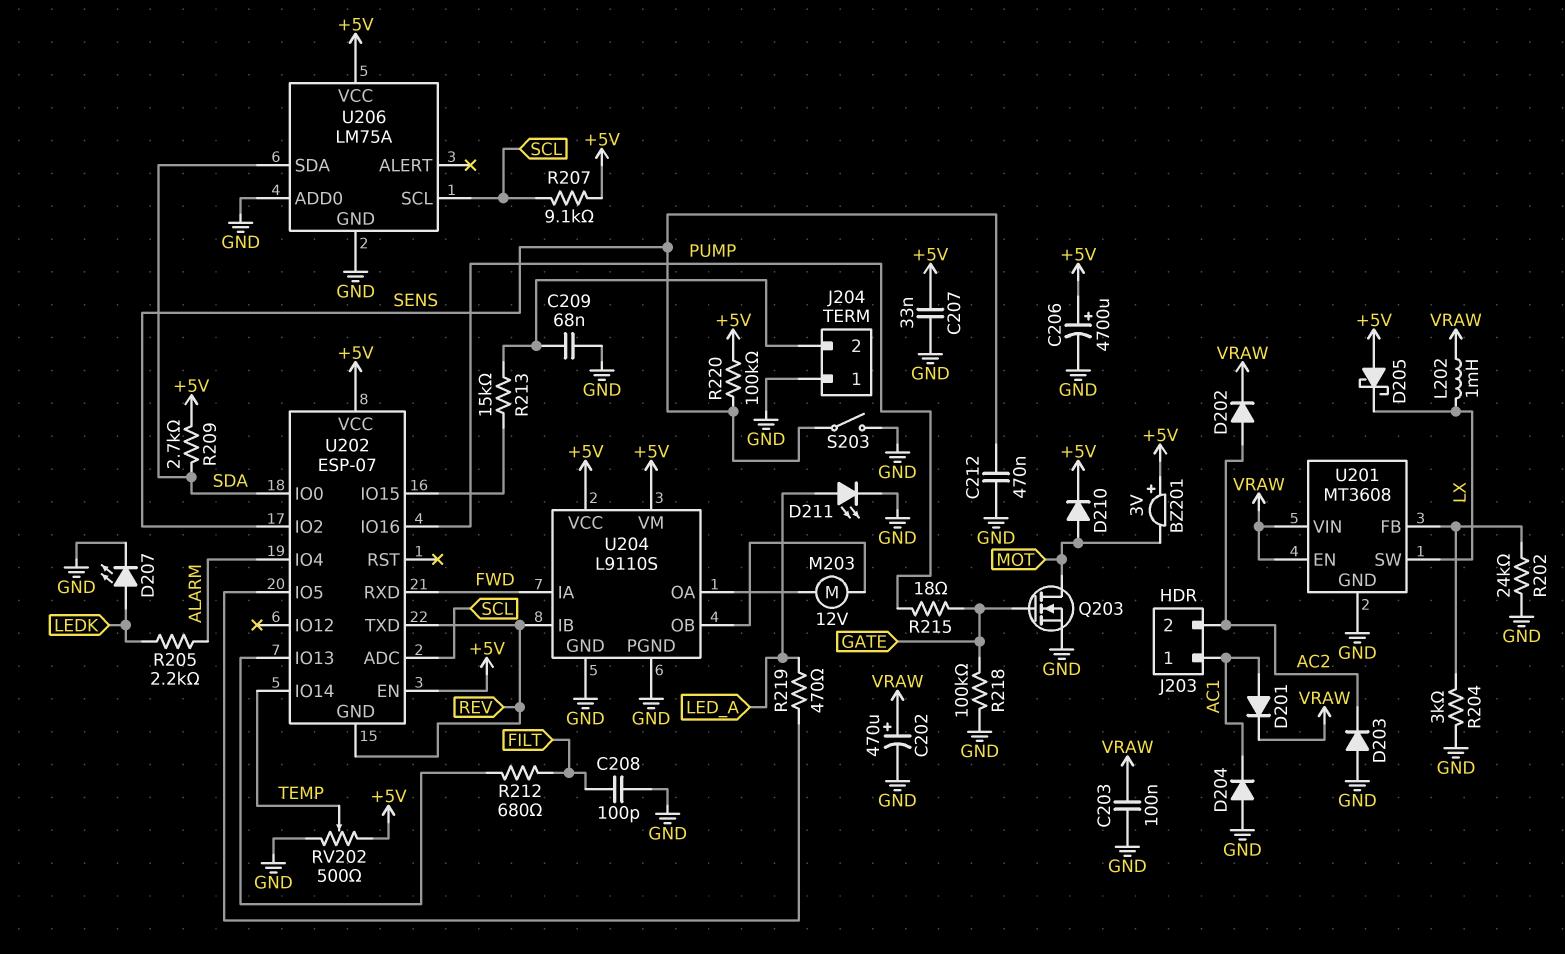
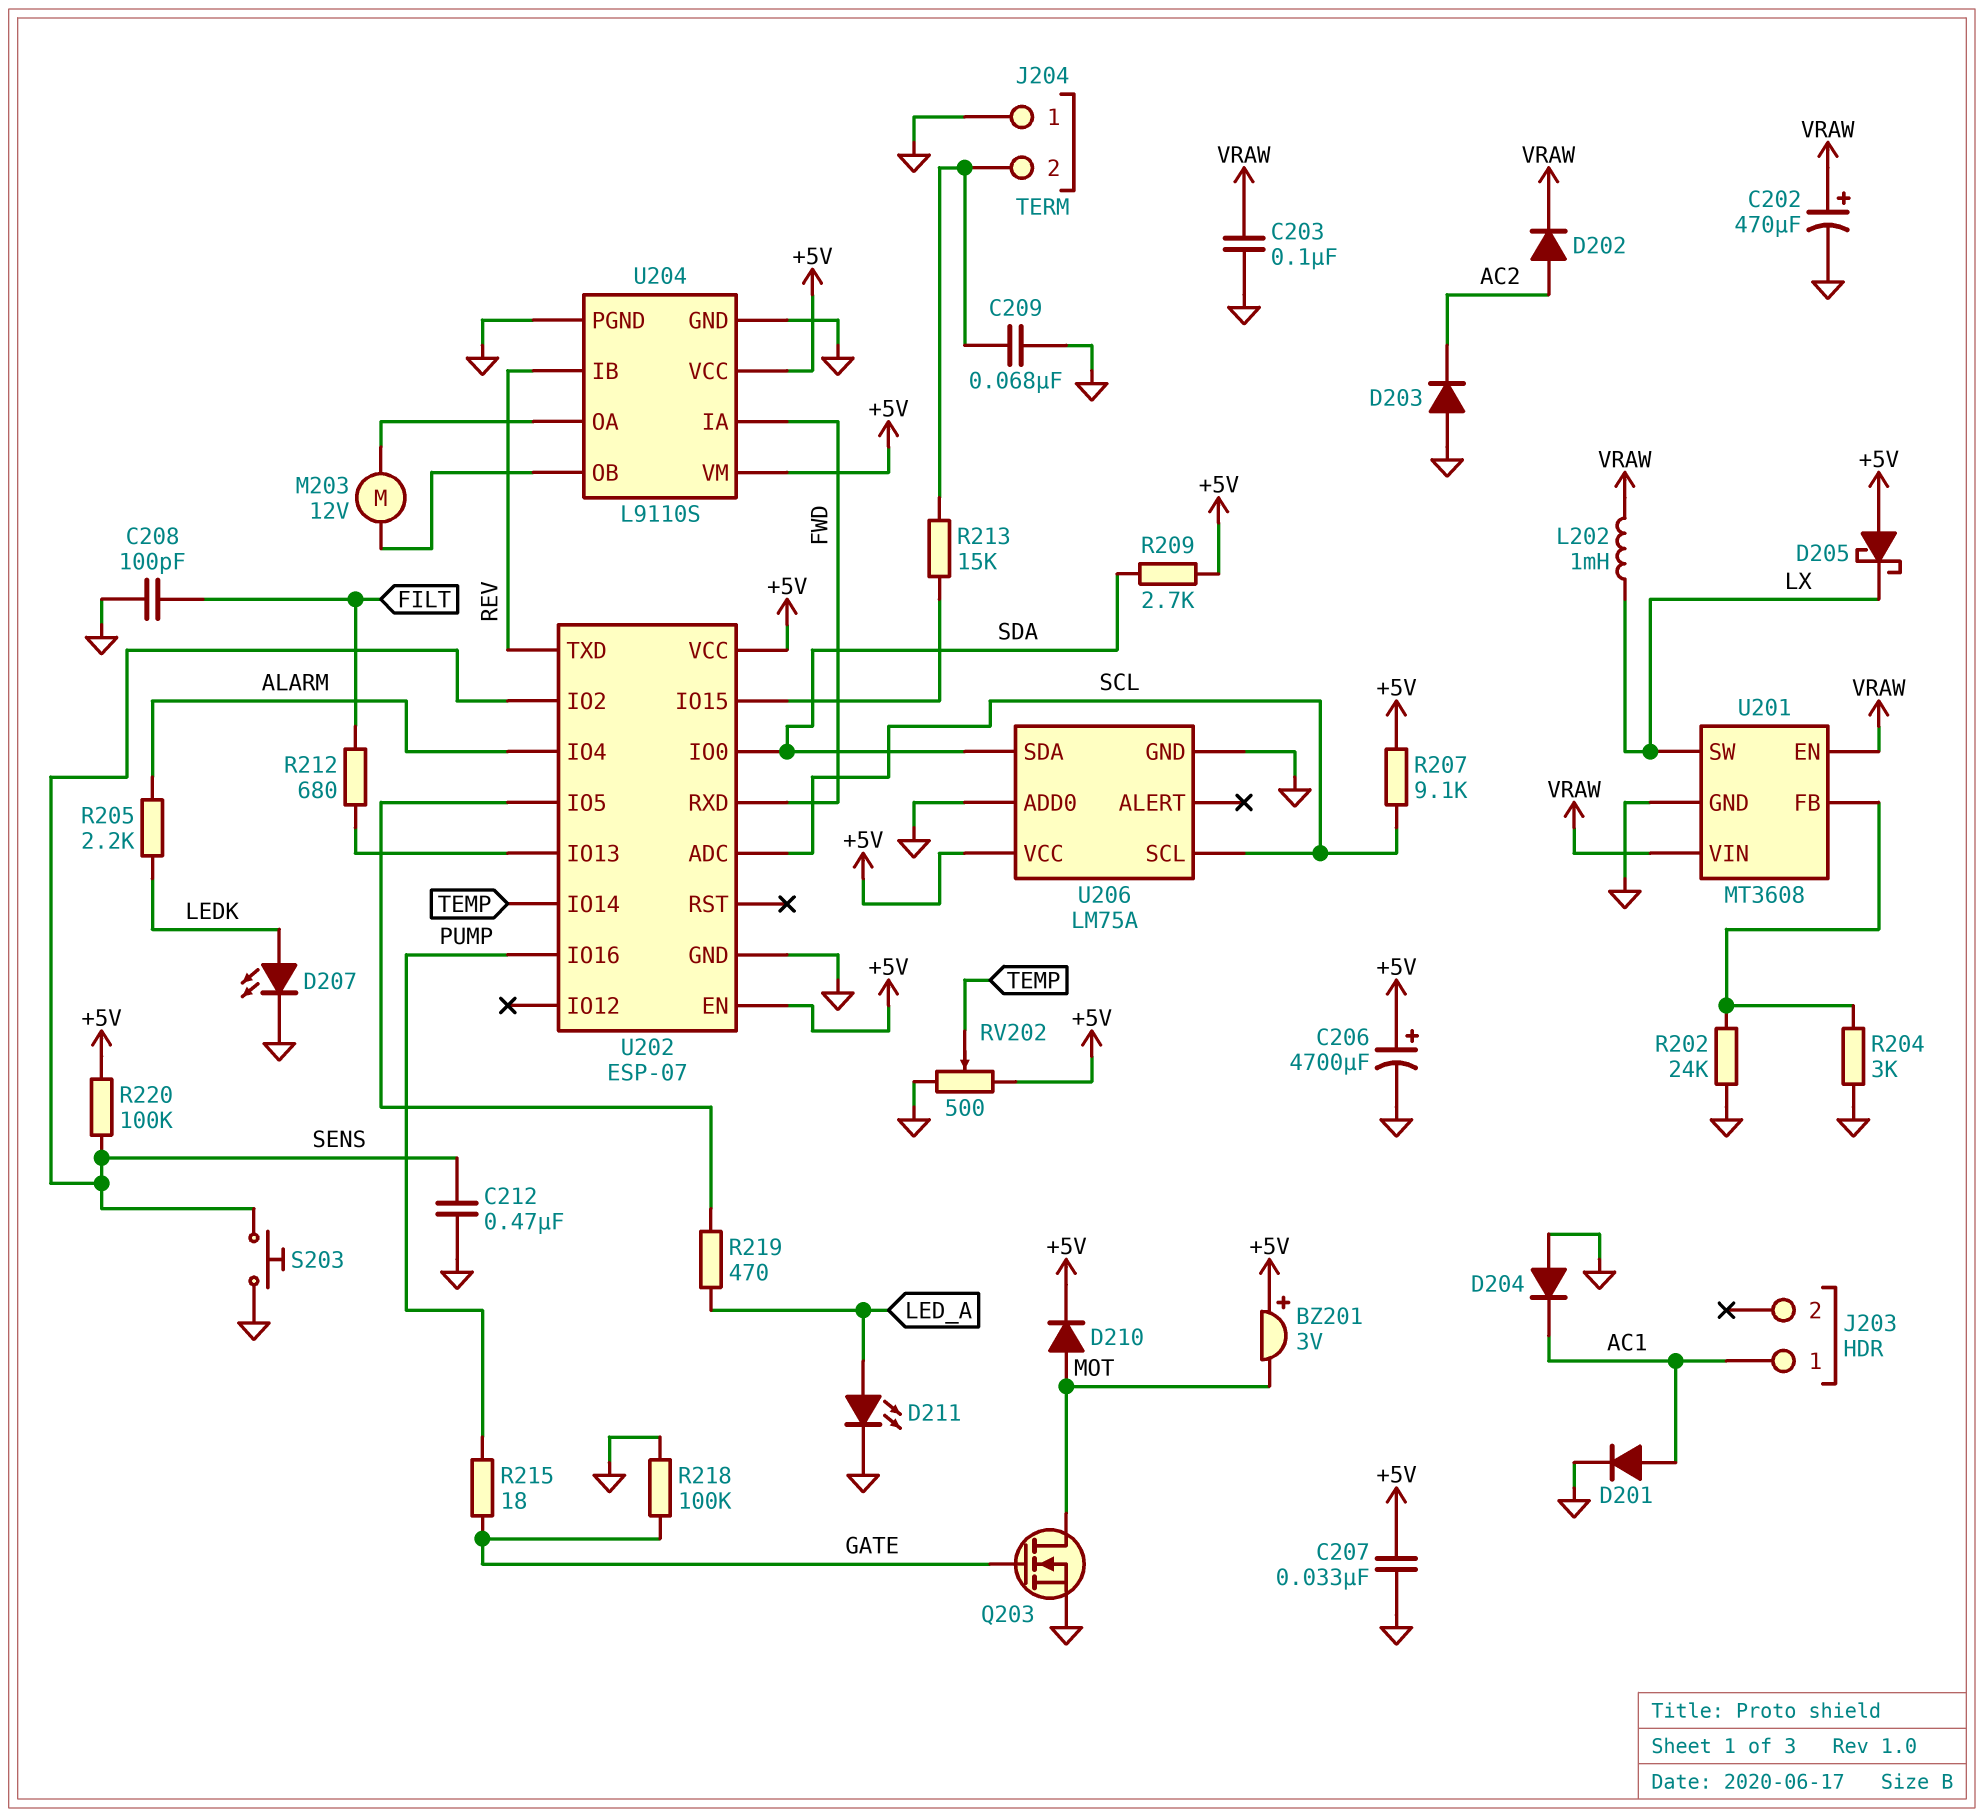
D201: diode (A AC1, K VRAW) -> diode (A AC1, K GND)
J203 pin 2: AC2 -> none
S203: switch (GND, SENS) -> button (GND, SENS)
U202 pin GND: REV -> GND

